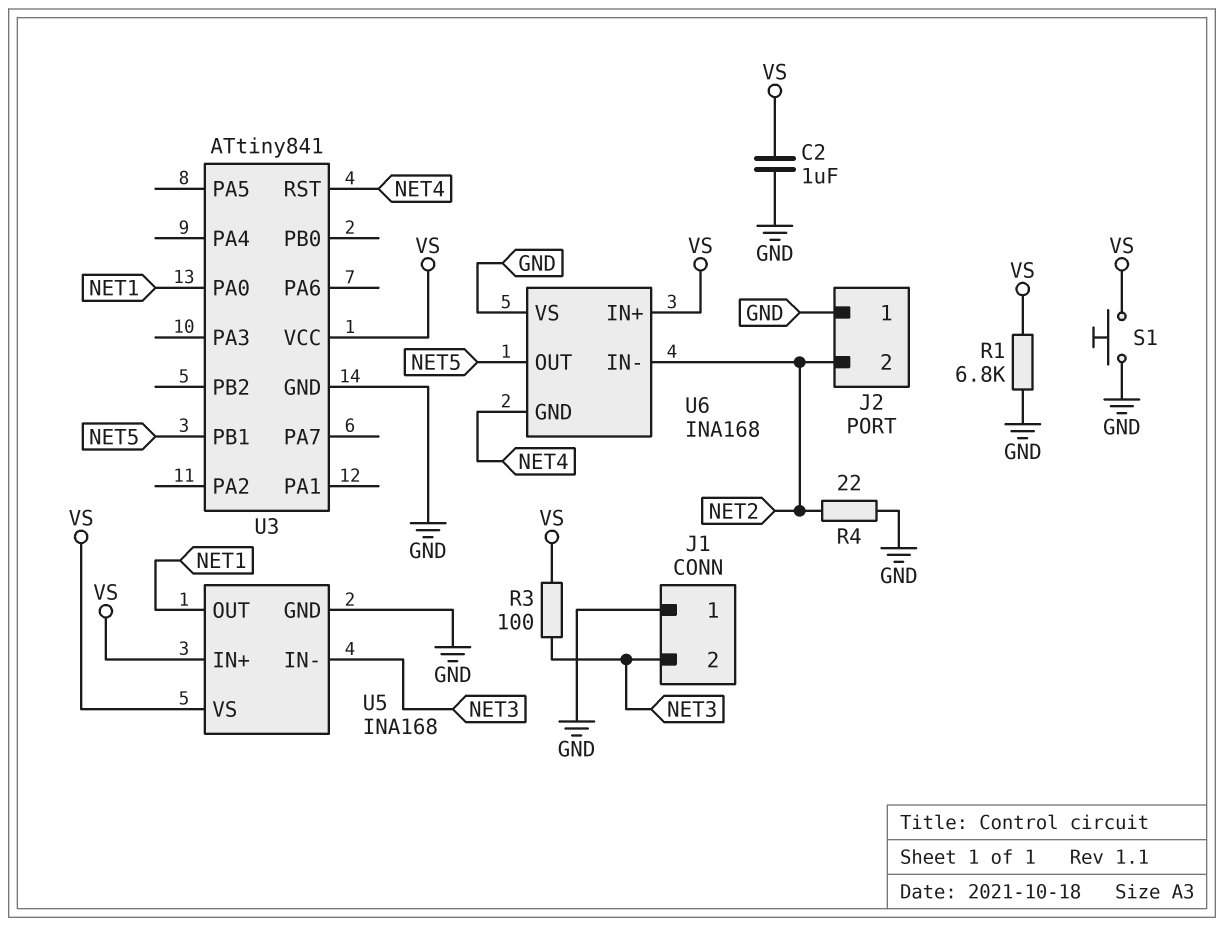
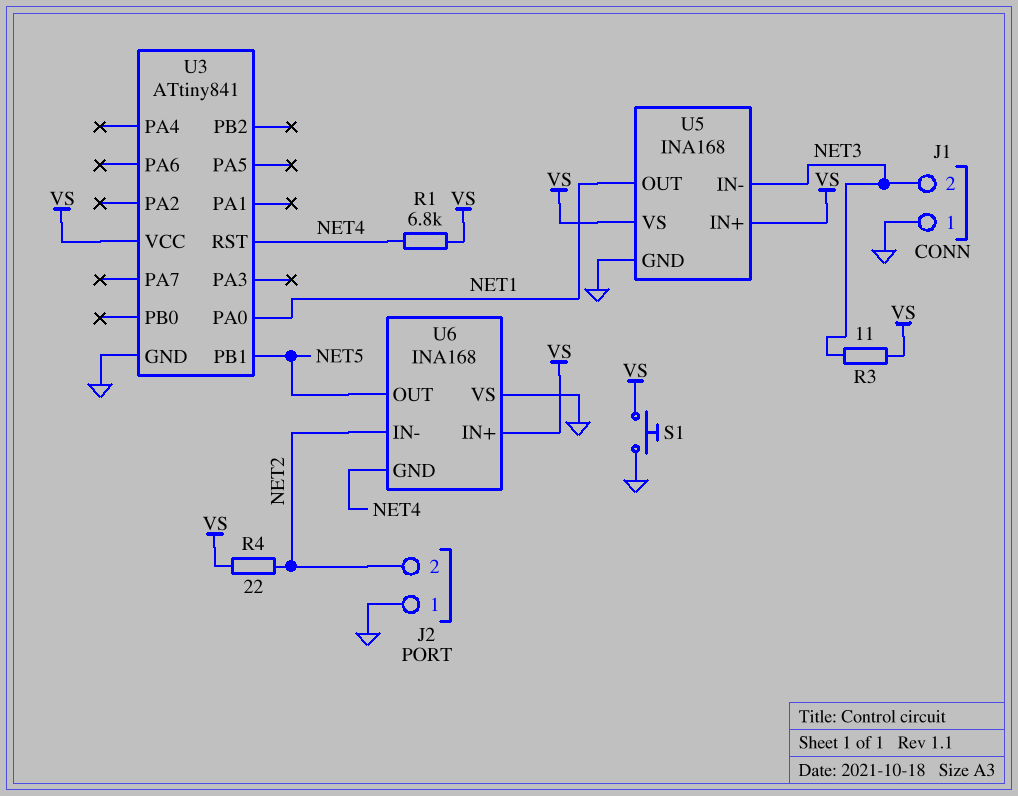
C2: 1uF (GND, VS) -> none
R1: 6.8k (GND, VS) -> 6.8k (NET4, VS)
R3: 100 (NET3, VS) -> 11 (NET3, VS)
R4: 22 (GND, NET2) -> 22 (NET2, VS)

